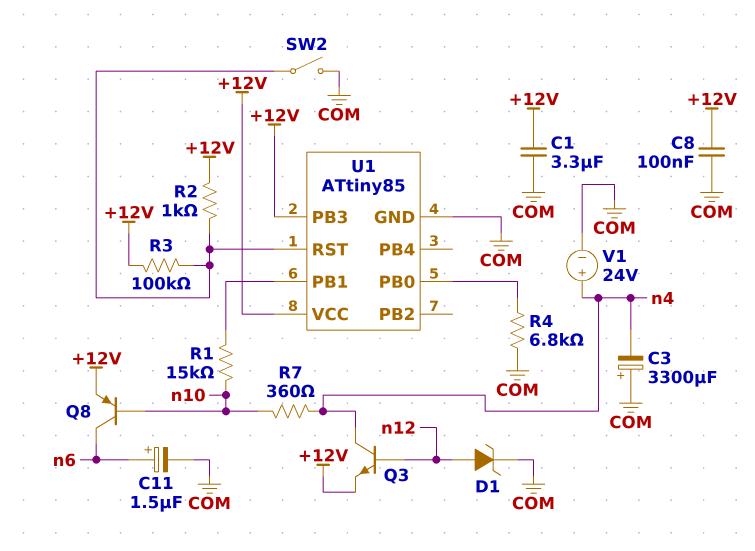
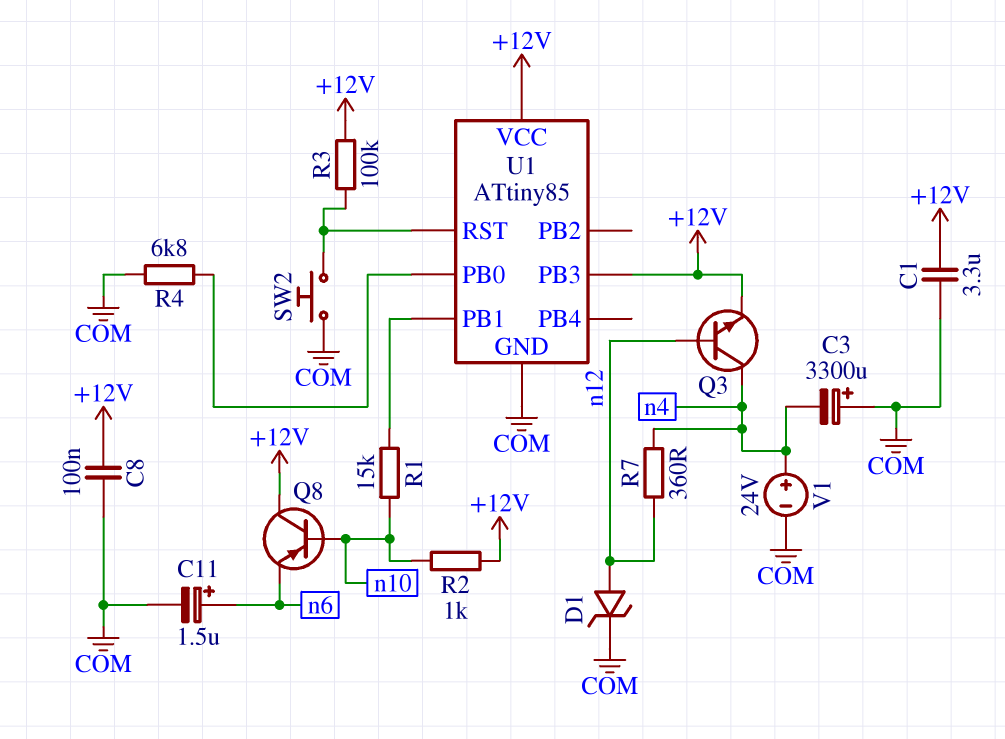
Q8: PNP (B n10, C n6, E +12V) -> PNP (B n10, C +12V, E n6)
R2: 1k (+12V, U1/RST) -> 1k (+12V, n10)
R7: 360 (n4, n10) -> 360 (n4, n12)
SW2: switch (COM, U1/RST) -> button (COM, U1/RST)

